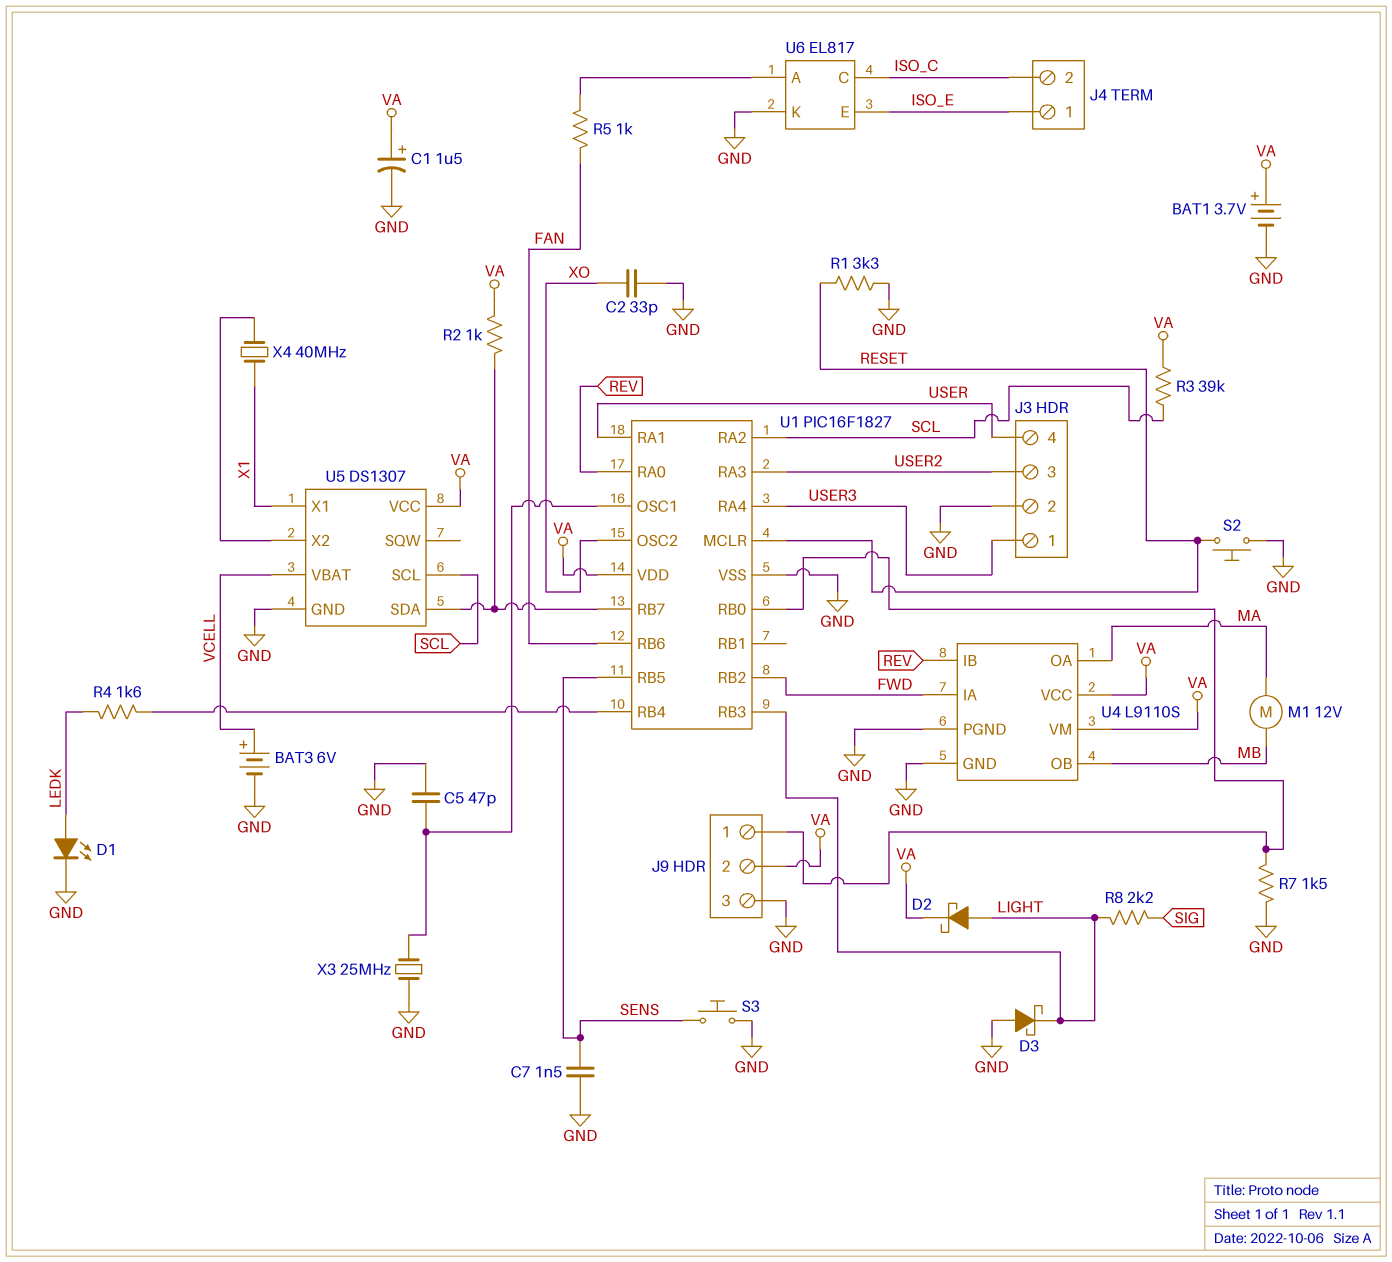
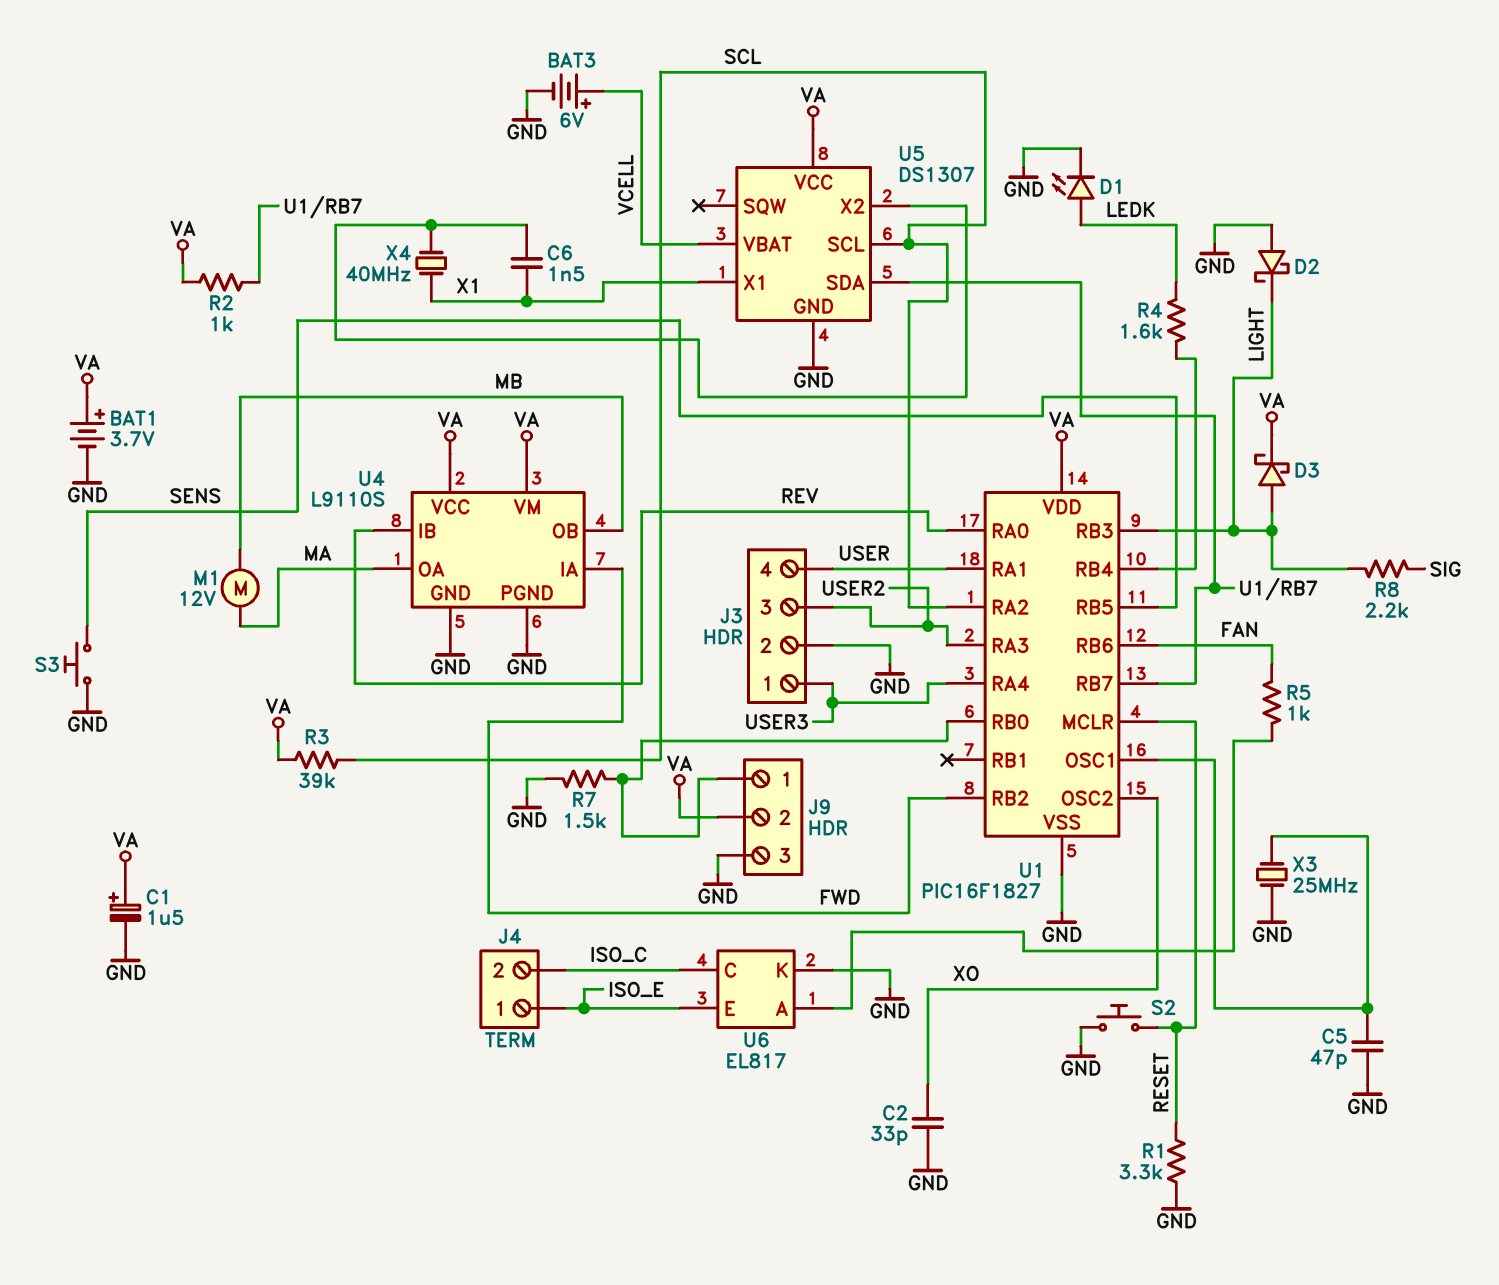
C6: none -> 1.5nF (U5/X2, X1)
C7: 1.5nF (GND, SENS) -> none
D2: schottky (A LIGHT, K VA) -> schottky (A GND, K LIGHT)
D3: schottky (A GND, K LIGHT) -> schottky (A LIGHT, K VA)

